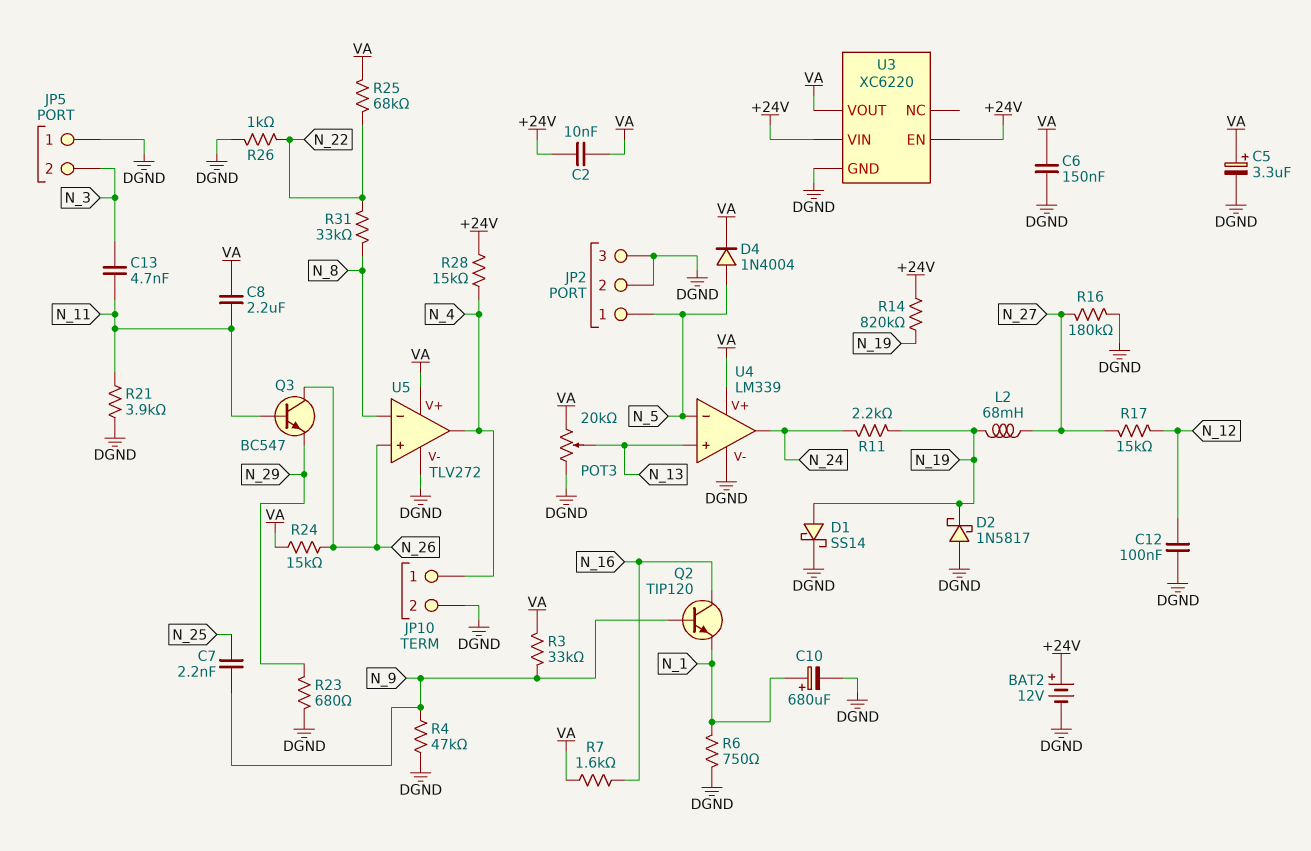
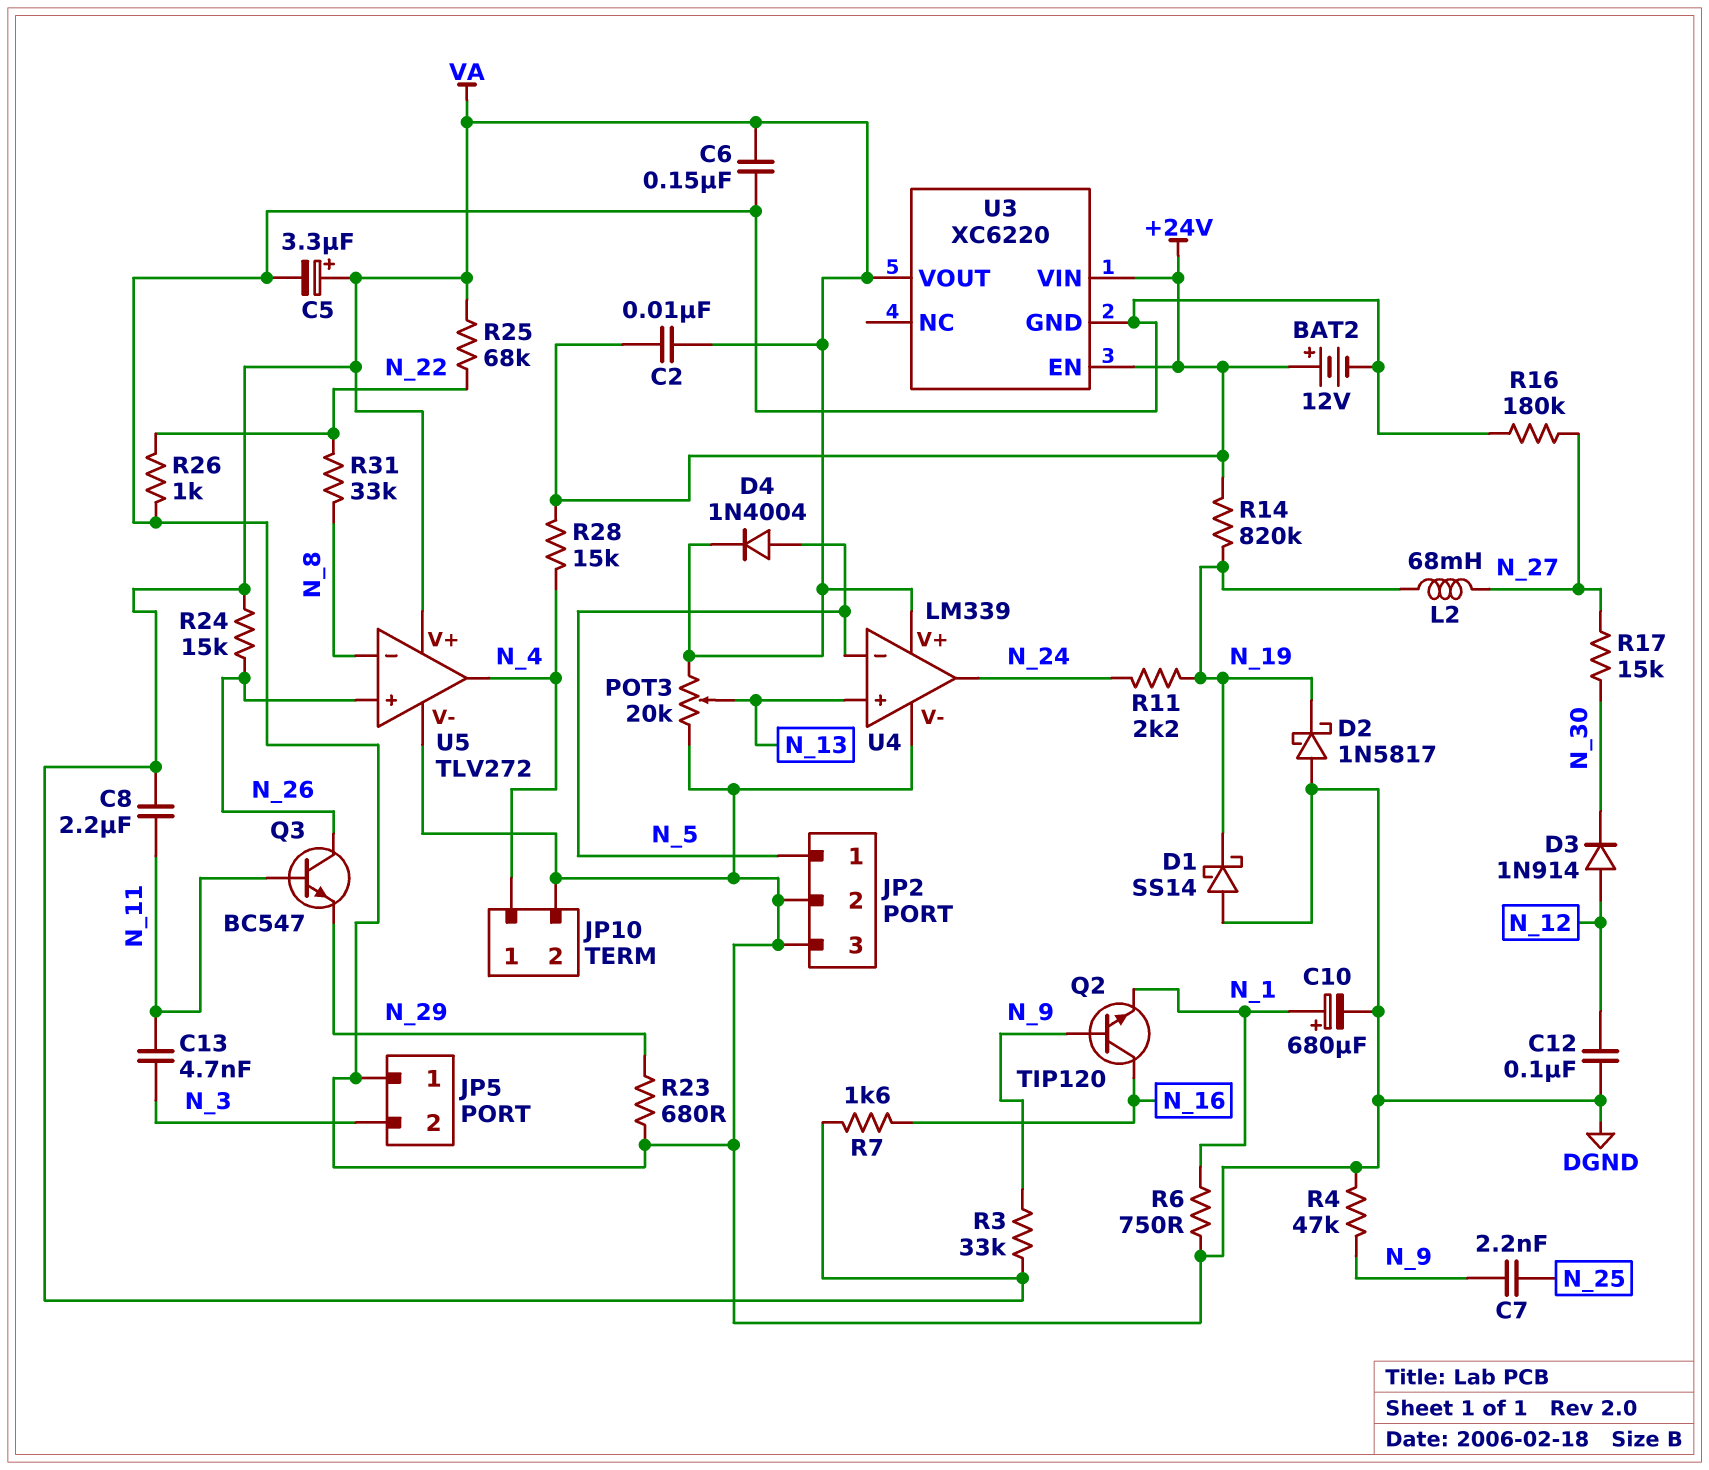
D1: schottky SS14 (A N_19, K DGND) -> schottky SS14 (A DGND, K N_19)
D3: none -> diode 1N914 (A N_12, K N_30)
R17: 15k (N_12, N_27) -> 15k (N_27, N_30)
R21: 3.9k (DGND, N_11) -> none

